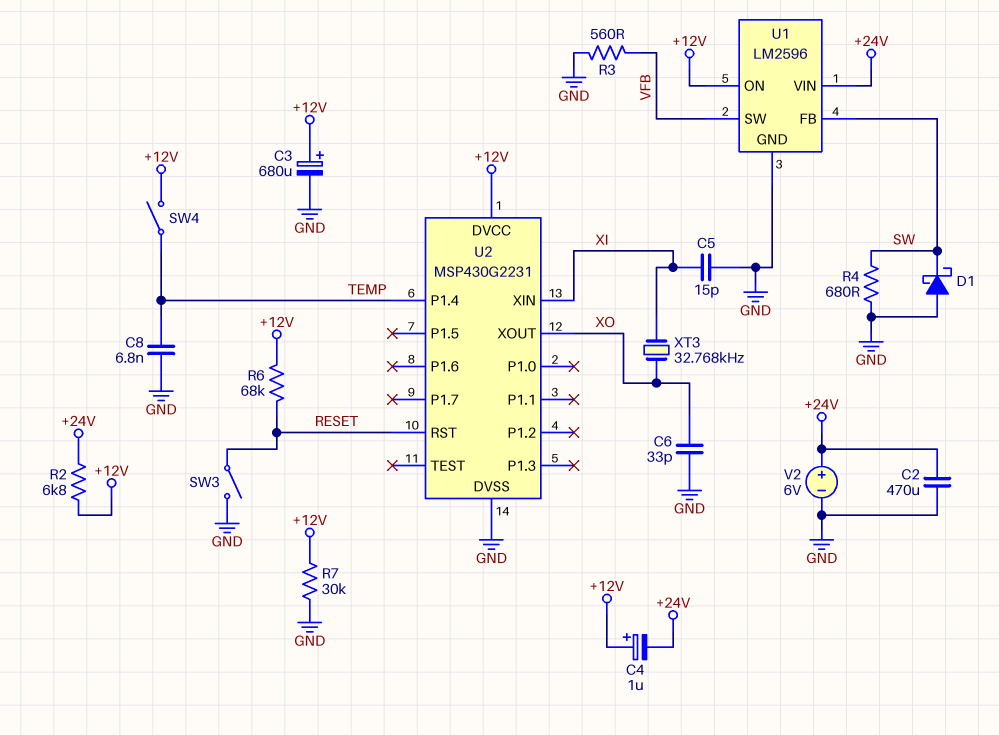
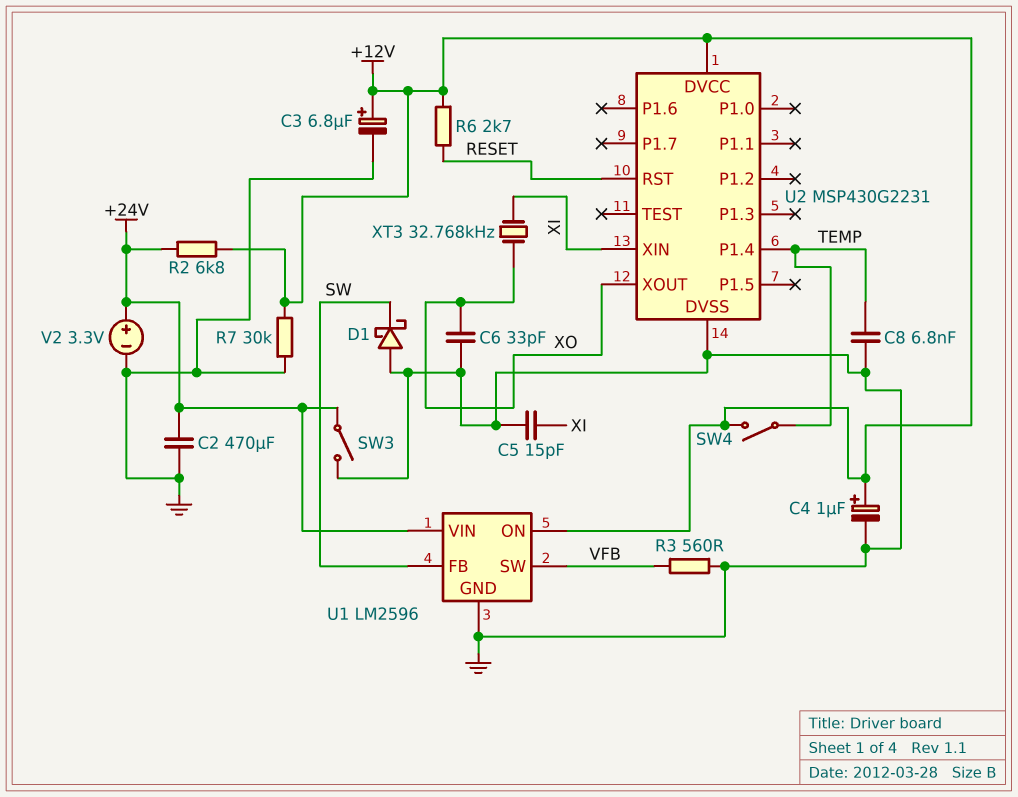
C3: 680uF (plus +12V, minus GND) -> 6.8uF (plus +12V, minus GND)
C4: 1uF (plus +12V, minus +24V) -> 1uF (plus +12V, minus GND)
R4: 680 (GND, SW) -> none
R6: 68k (+12V, RESET) -> 2.7k (+12V, RESET)
SW3: switch (GND, RESET) -> switch (+24V, GND)
V2: 6V (plus +24V, minus GND) -> 3.3V (plus +24V, minus GND)

